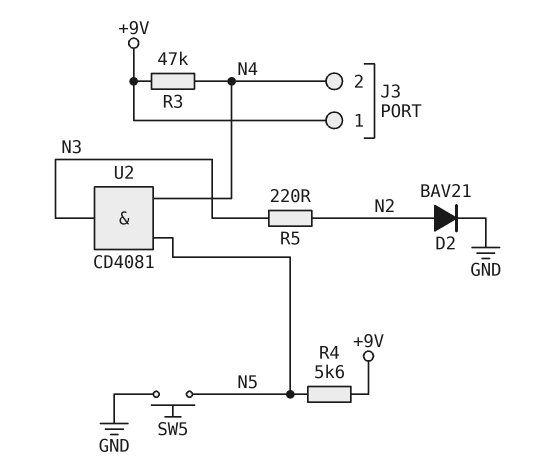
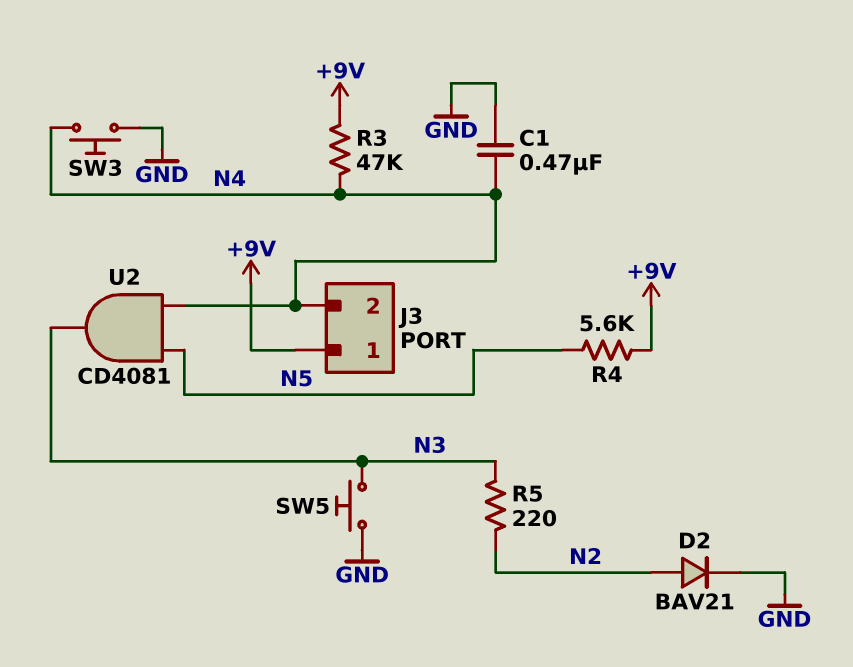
C1: none -> 470nF (GND, N4)
SW3: none -> button (GND, N4)
SW5: button (GND, N5) -> button (GND, N3)

